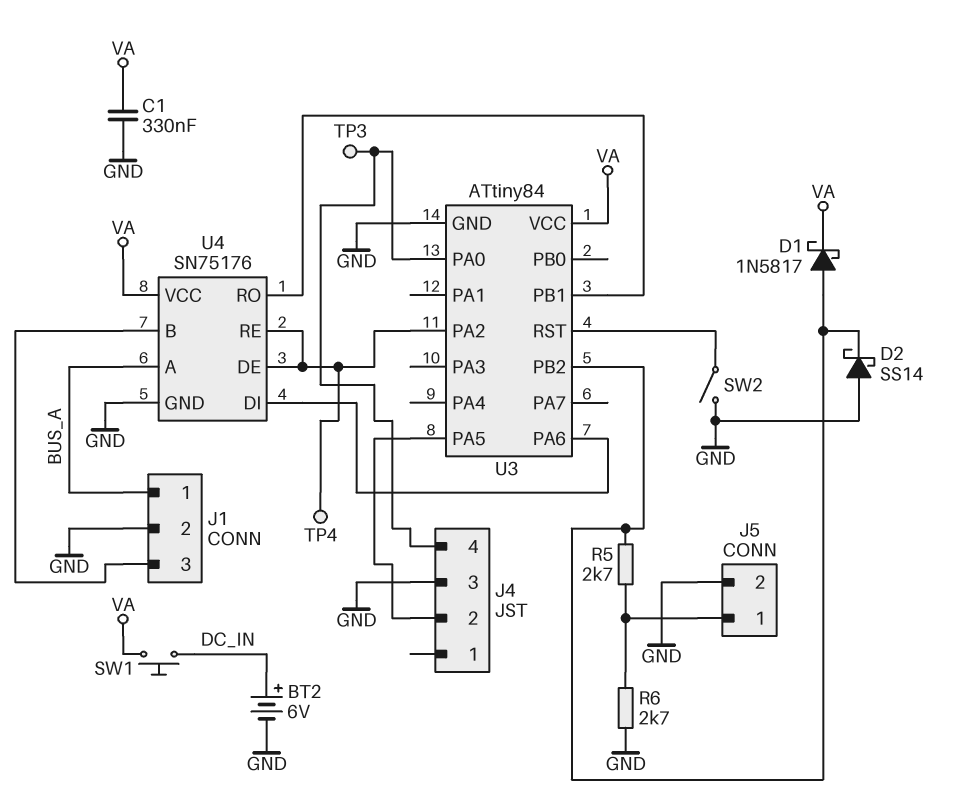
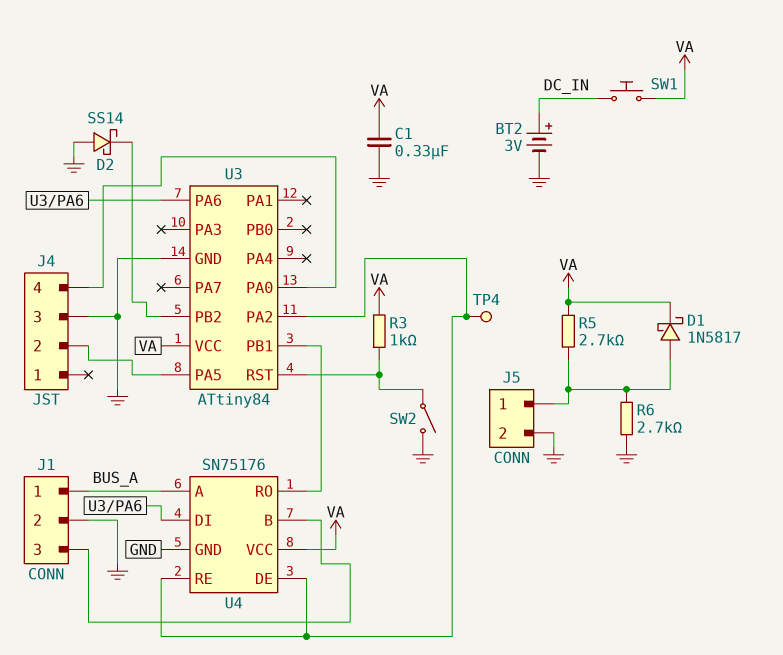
BT2: 6V (plus DC_IN, minus GND) -> 3V (plus DC_IN, minus GND)
D1: schottky 1N5817 (A U3/PB2, K VA) -> schottky 1N5817 (A J5/1, K VA)
R3: none -> 1k (U3/RST, VA)
R5: 2.7k (J5/1, U3/PB2) -> 2.7k (J5/1, VA)
TP3: test point (J4/4) -> none

